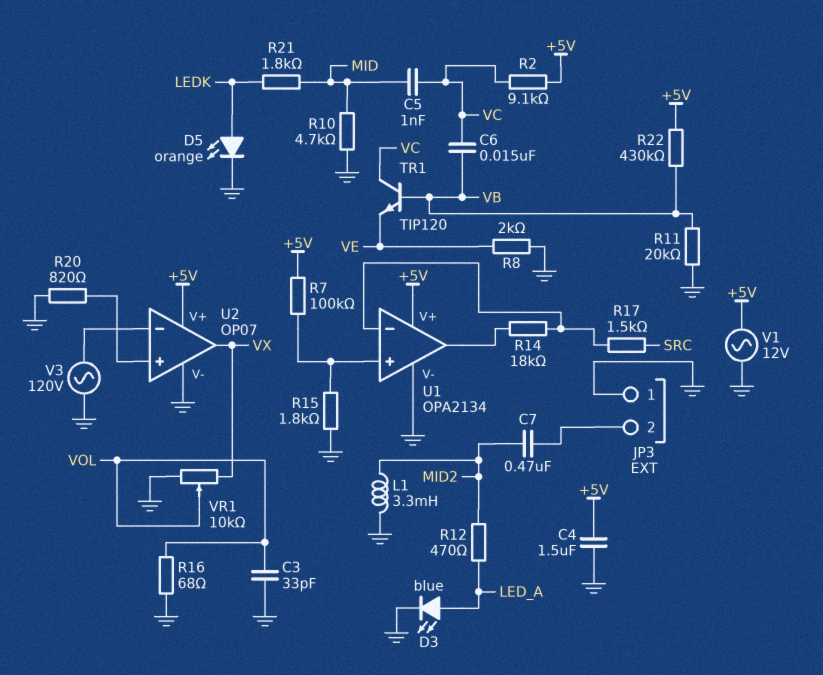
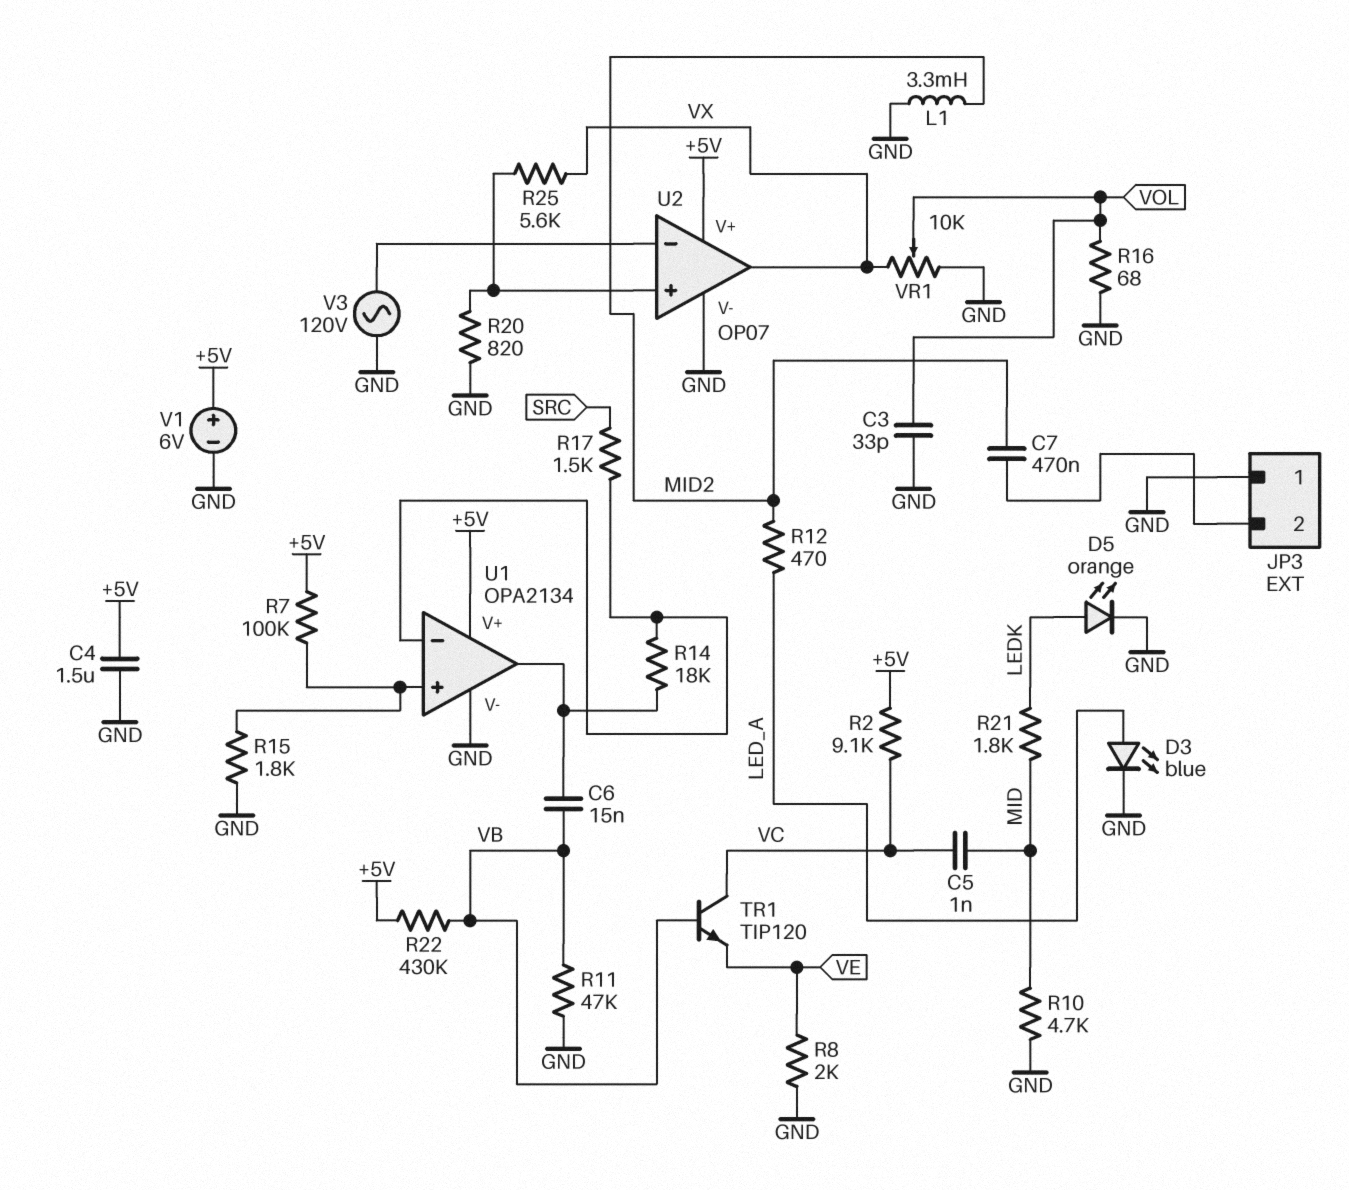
C6: 15nF (VB, VC) -> 15nF (U1/out, VB)
R11: 20k (GND, VB) -> 47k (GND, VB)
R25: none -> 5.6k (U2/in+, VX)
V1: AC 12V (+5V, GND) -> 6V (plus +5V, minus GND)

